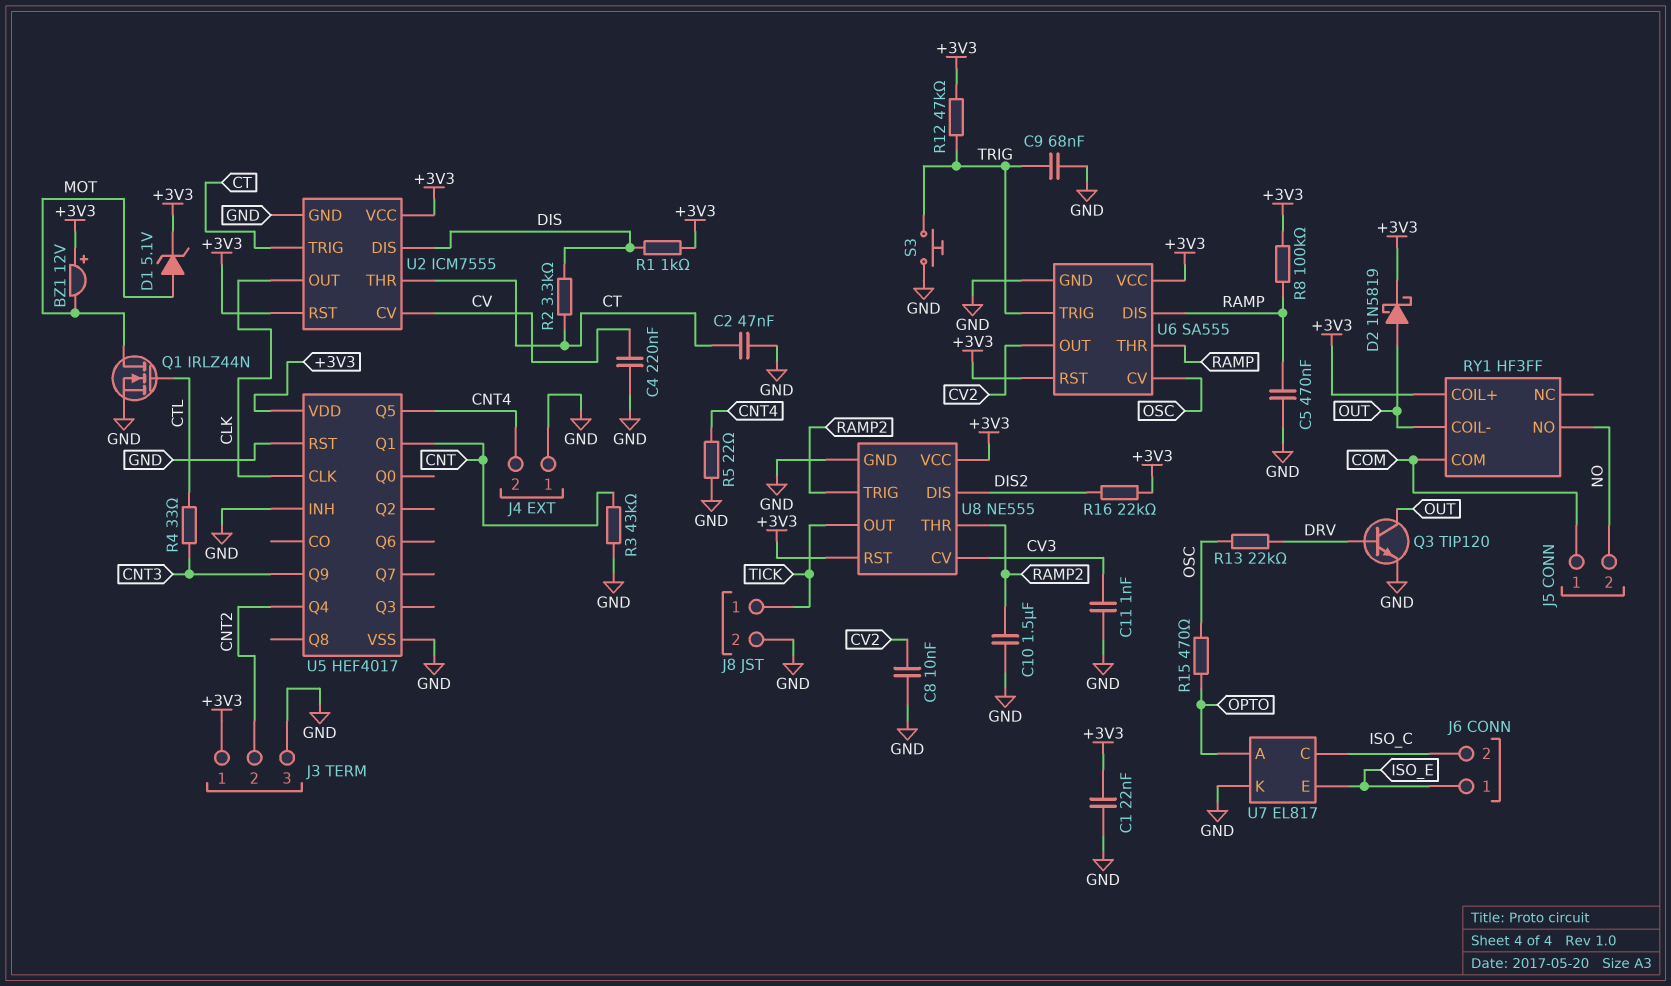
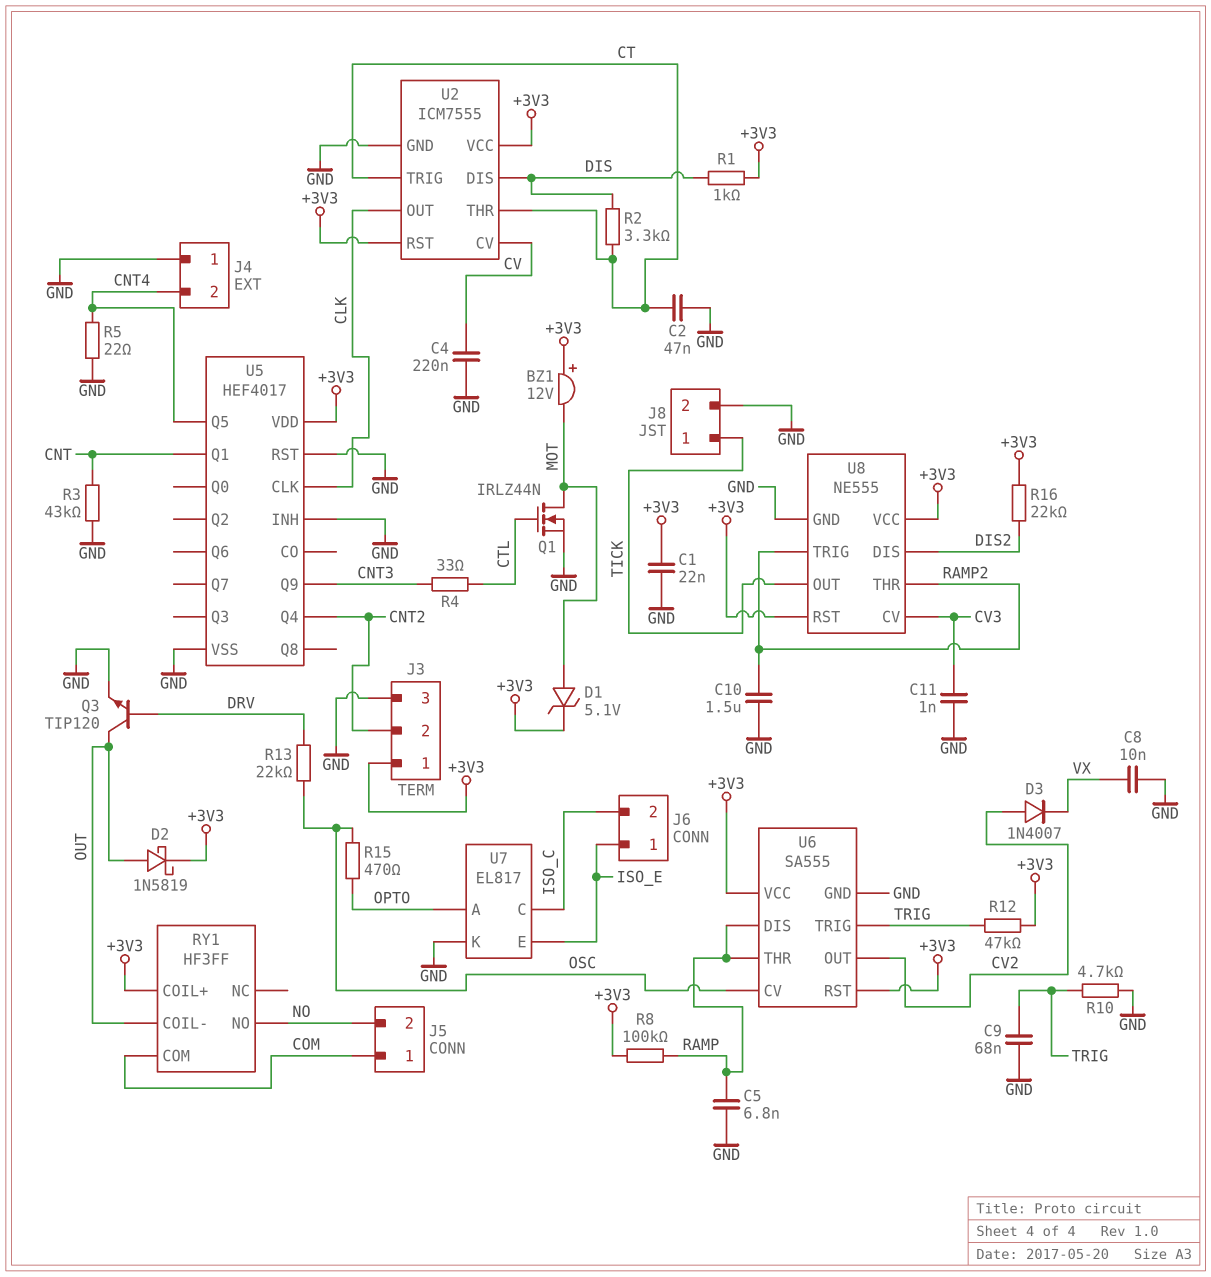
C5: 470nF (GND, RAMP) -> 6.8nF (GND, RAMP)
C8: 10nF (CV2, GND) -> 10nF (GND, VX)
D3: none -> diode 1N4007 (A CV2, K VX)
R10: none -> 4.7k (GND, TRIG)
S3: button (GND, TRIG) -> none

